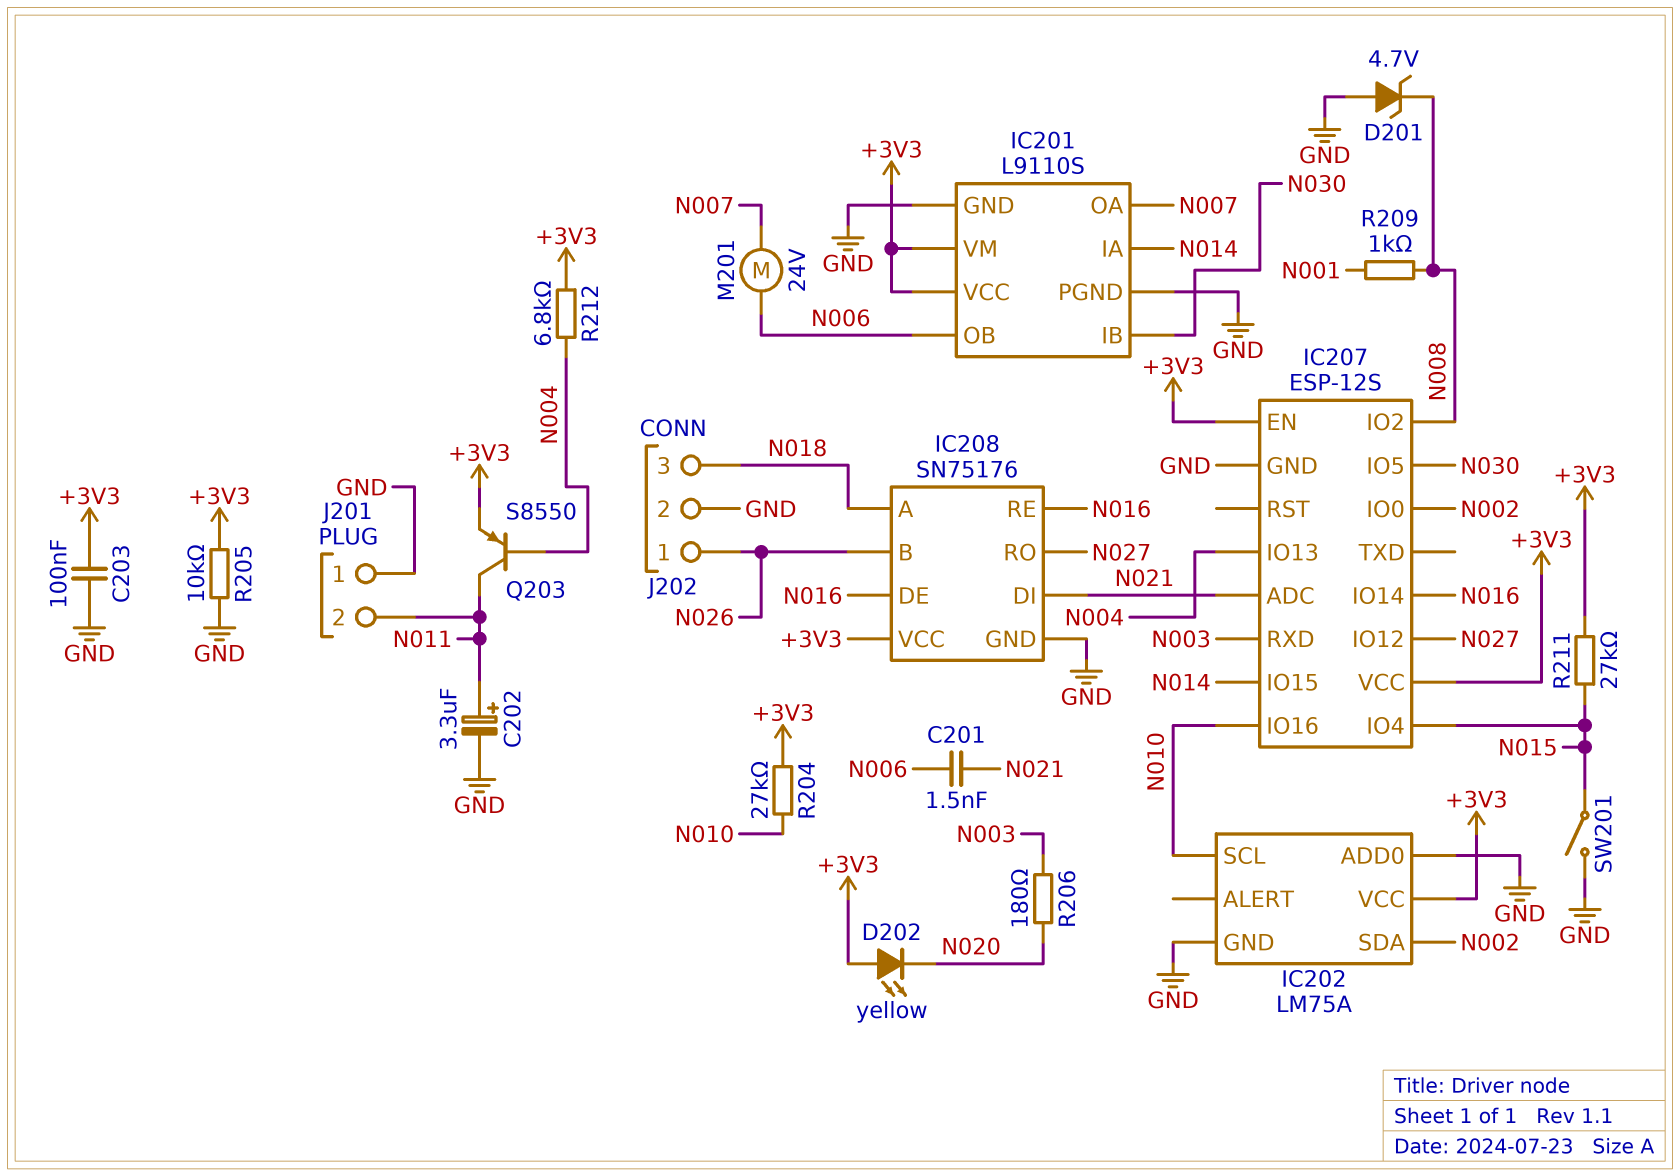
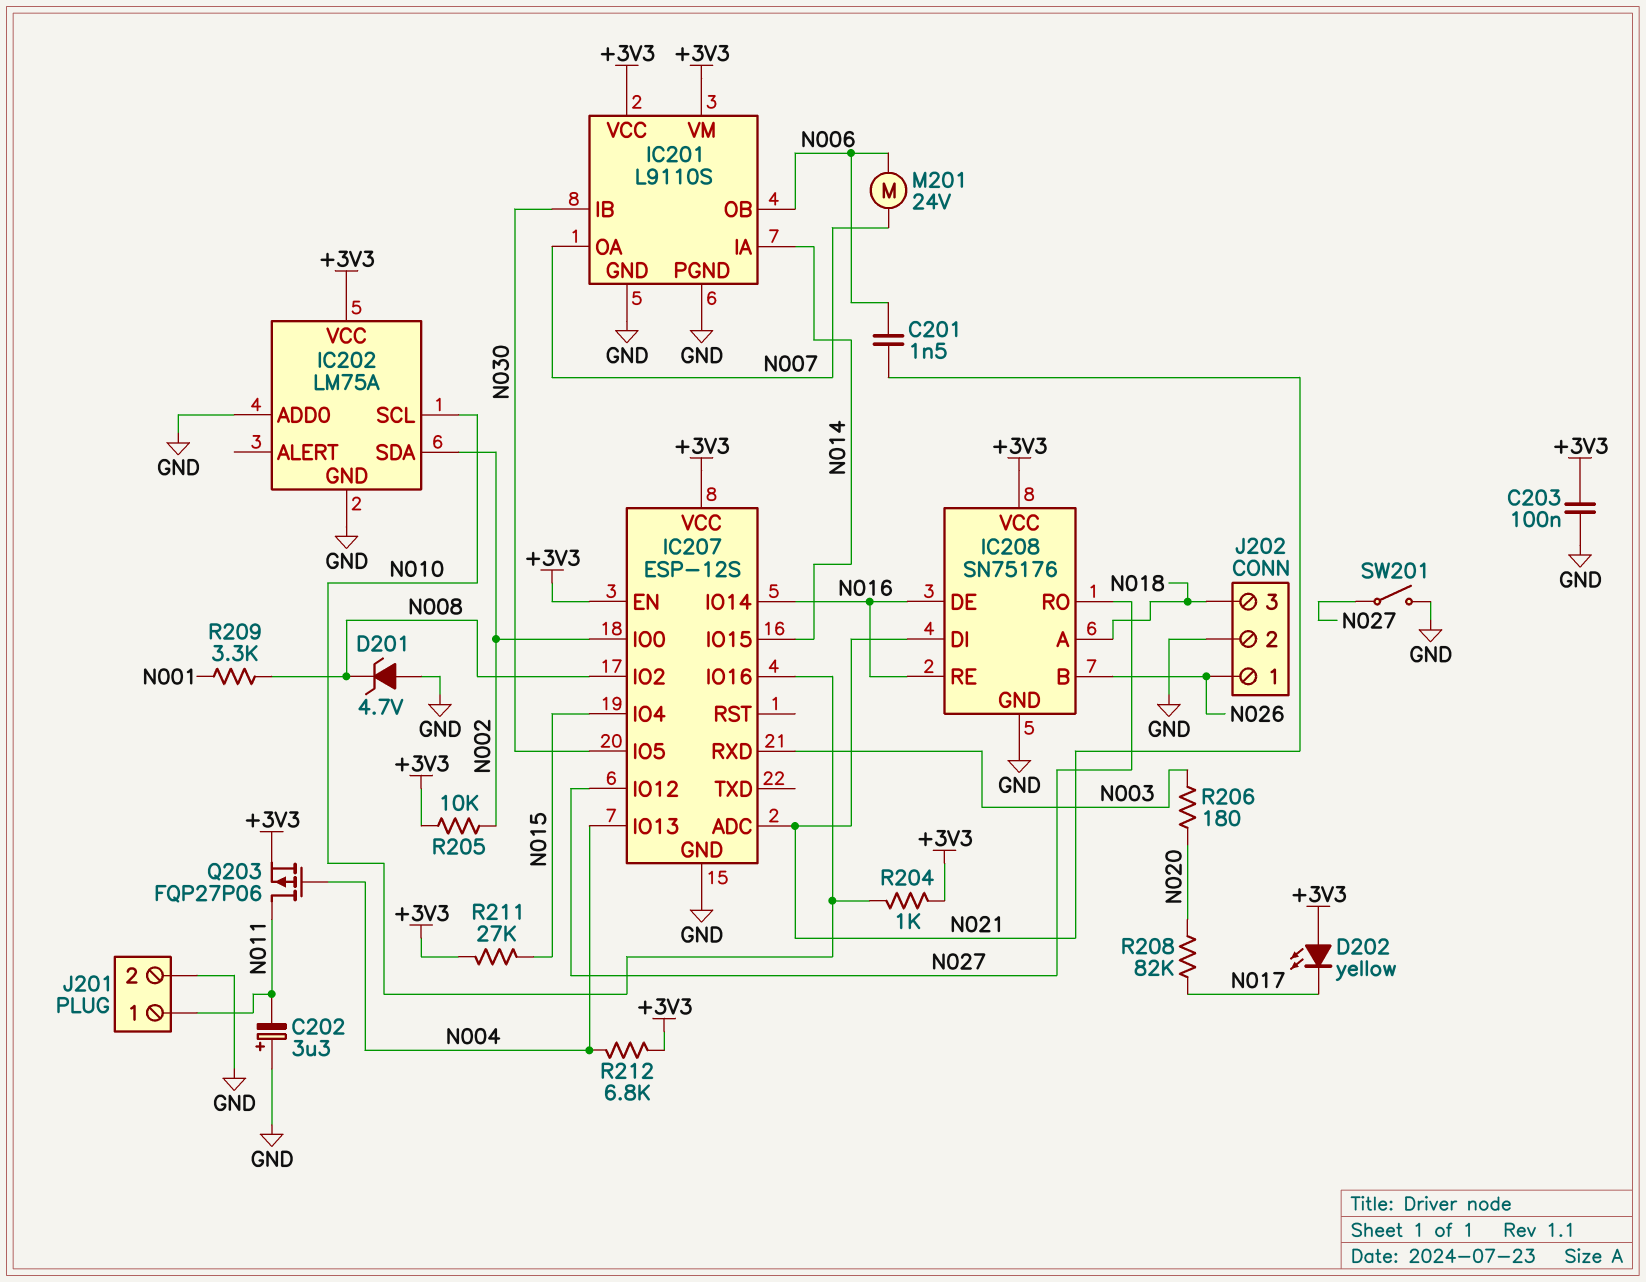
C202: 3.3uF (plus N011, minus GND) -> 3.3uF (plus GND, minus N011)
D202: LED yellow (A +3V3, K N020) -> LED yellow (A +3V3, K N017)
J201 pin 1: GND -> N011
J201 pin 2: N011 -> GND
Q203: PNP S8550 (B N004, C N011, E +3V3) -> PMOS FQP27P06 (G N004, D N011, S +3V3)
R204: 27k (+3V3, N010) -> 1k (+3V3, N010)
R205: 10k (+3V3, GND) -> 10k (+3V3, N002)
R208: none -> 82k (N017, N020)
R209: 1k (N001, N008) -> 3.3k (N001, N008)
SW201: switch (GND, N015) -> switch (GND, N027)

